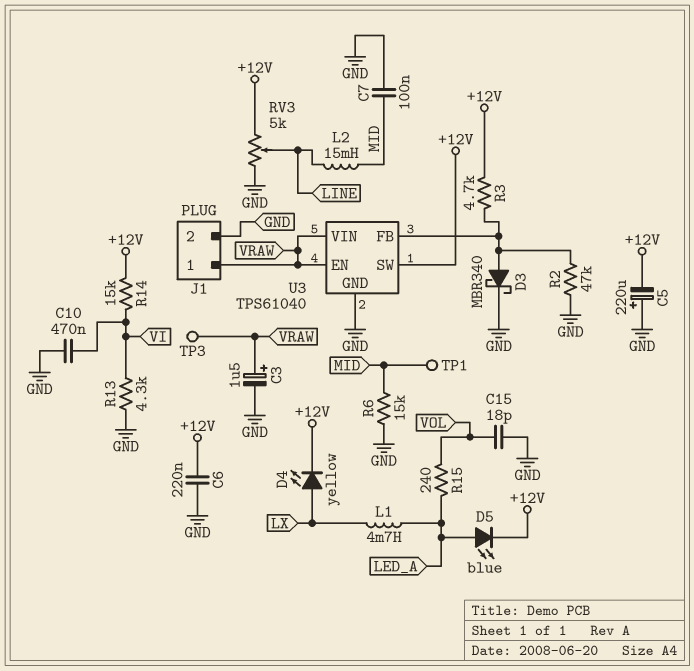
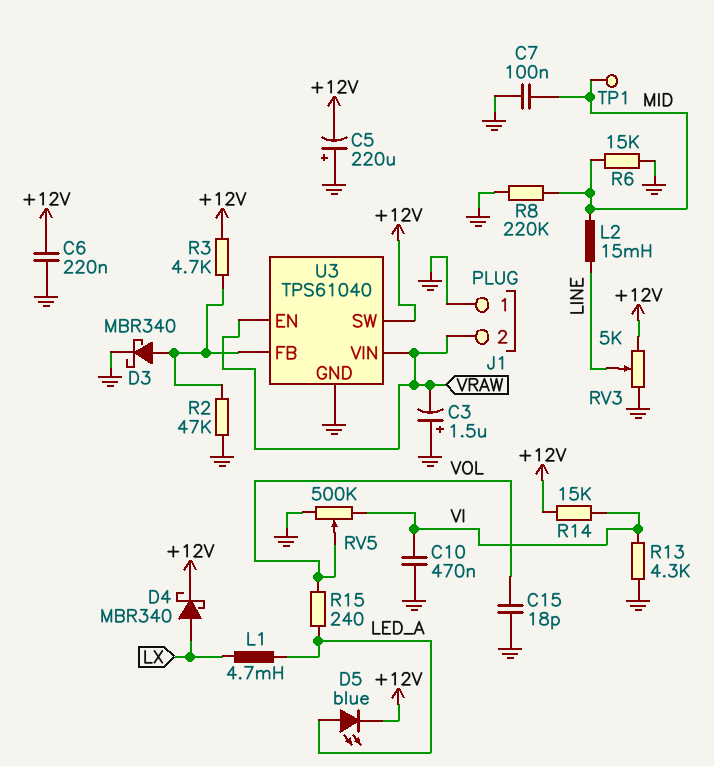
C3: 1.5uF (plus VRAW, minus GND) -> 1.5uF (plus GND, minus VRAW)
D4: LED yellow (A LX, K +12V) -> schottky MBR340 (A LX, K +12V)
J1 pin 1: VRAW -> GND
J1 pin 2: GND -> VRAW
R8: none -> 220k (GND, MID)
RV5: none -> 500k (GND, VI, wiper VOL)
TP3: test point (VRAW) -> none

